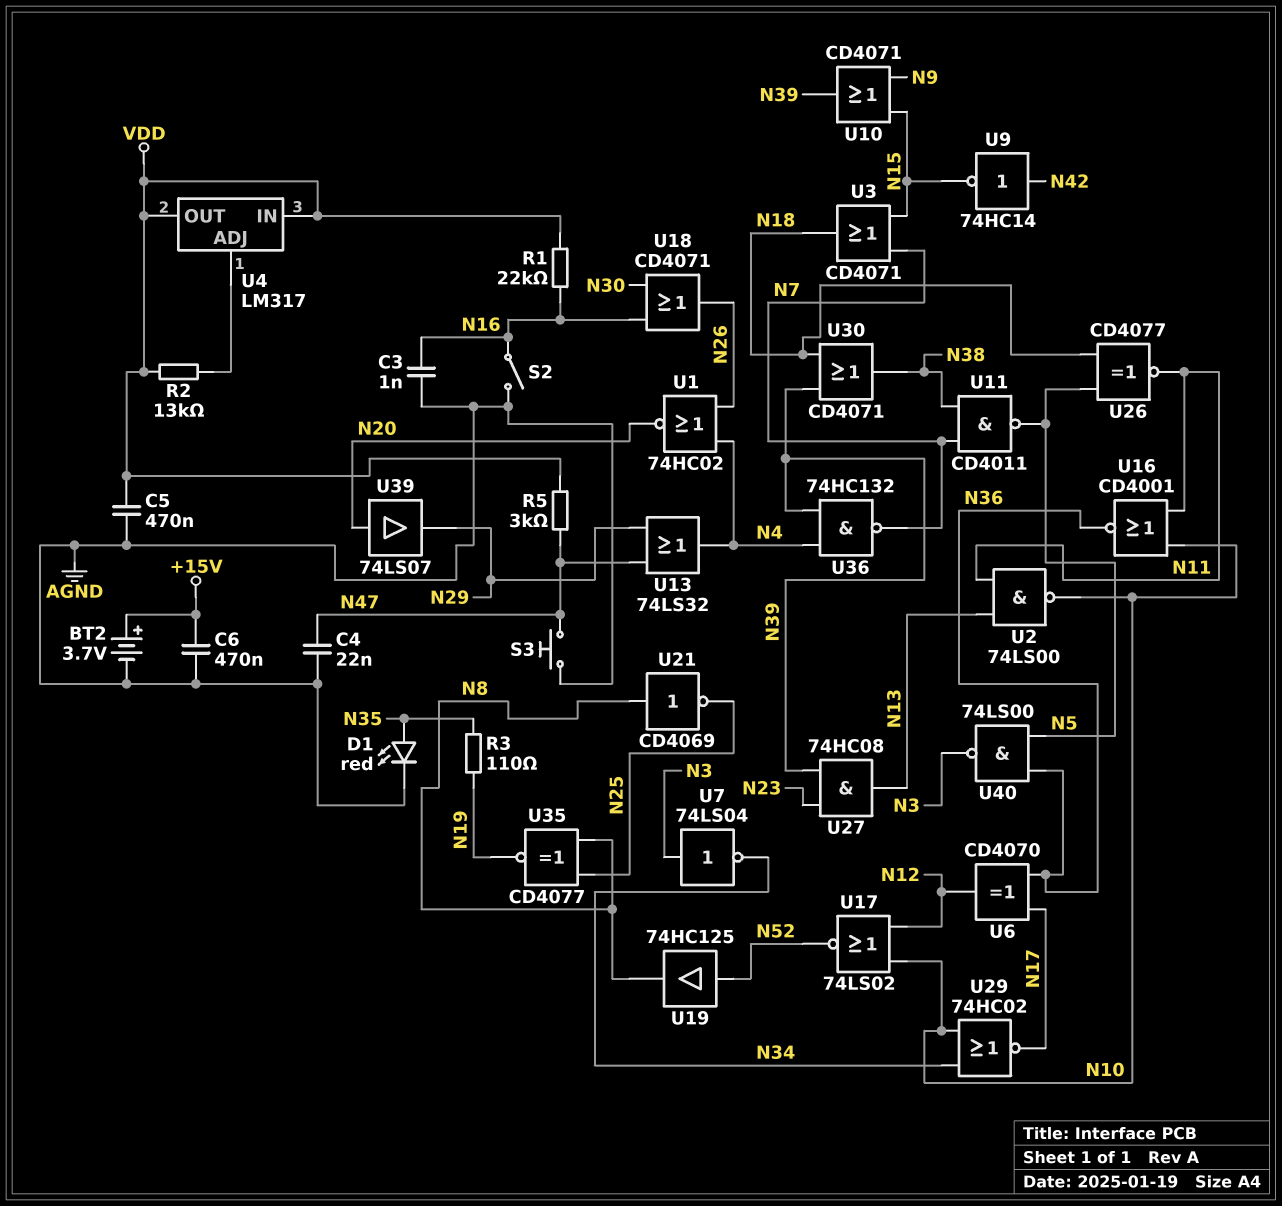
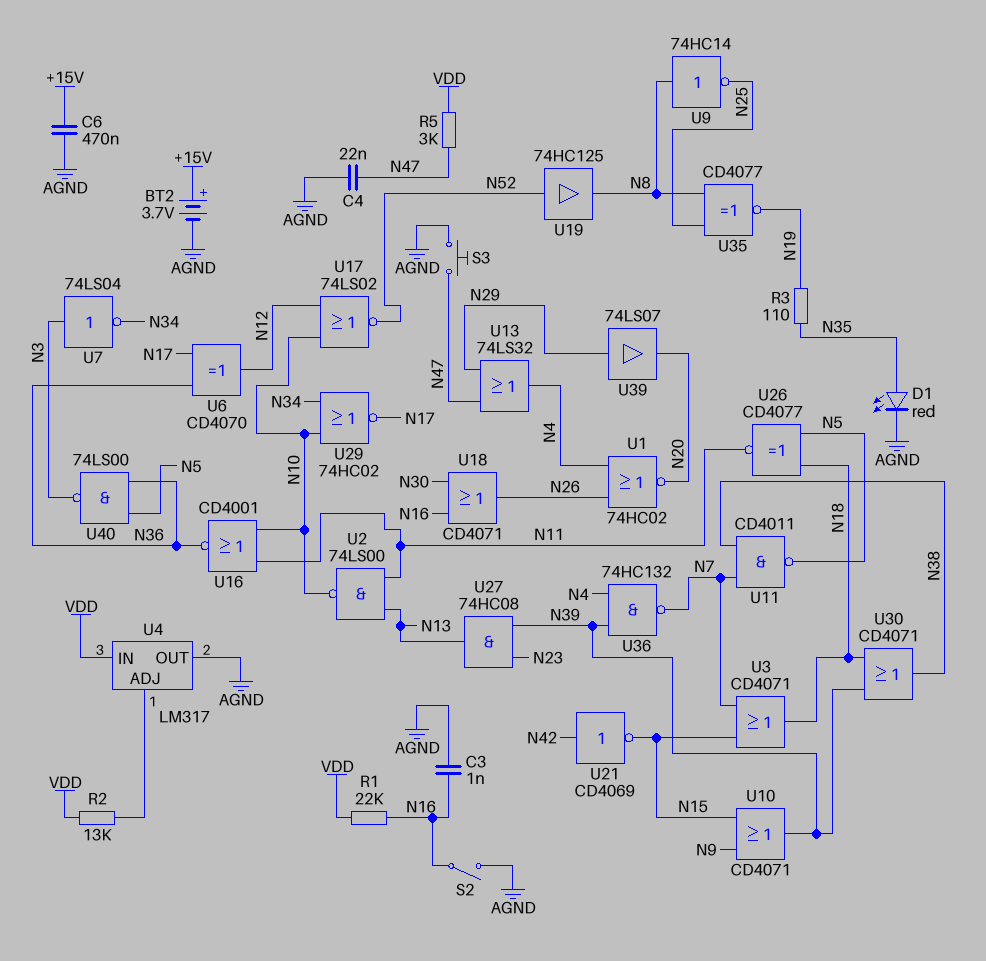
C5: 470nF (AGND, VDD) -> none
U4 pin OUT: VDD -> AGND
U9: NOT 74HC14 (in N42, out N15) -> NOT 74HC14 (in N8, out N25)
U21: NOT CD4069 (in N8, out N25) -> NOT CD4069 (in N42, out N15)
U39: buffer 74LS07 (in N20, out N29) -> buffer 74LS07 (in N29, out N20)

